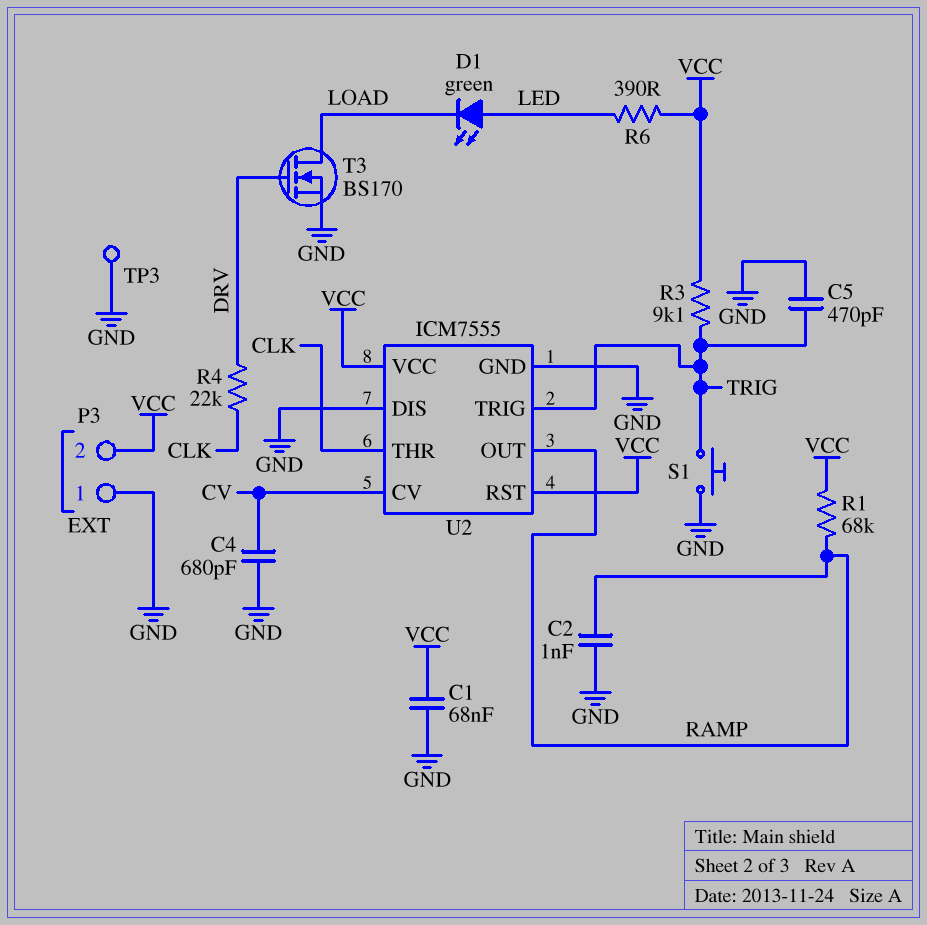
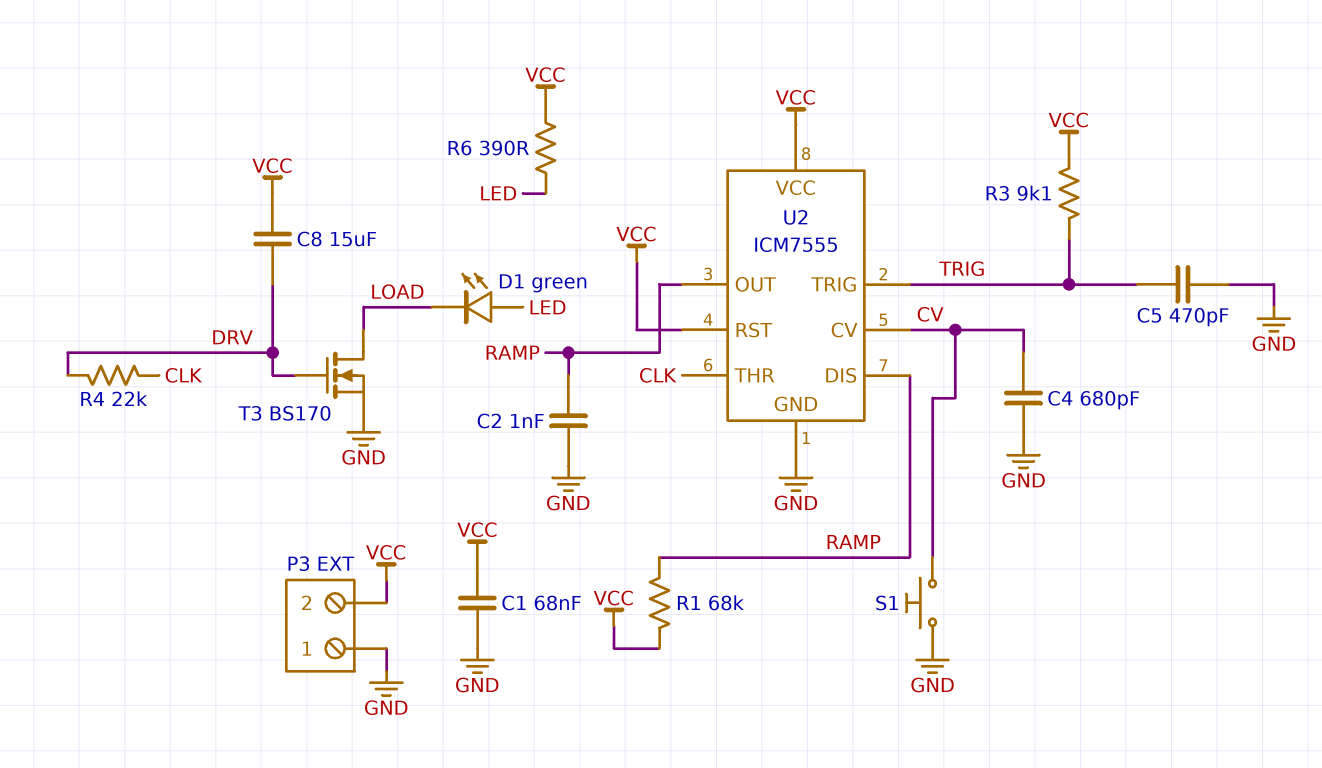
C8: none -> 15uF (DRV, VCC)
S1: button (GND, TRIG) -> button (CV, GND)
TP3: test point (GND) -> none
U2 pin DIS: GND -> RAMP

